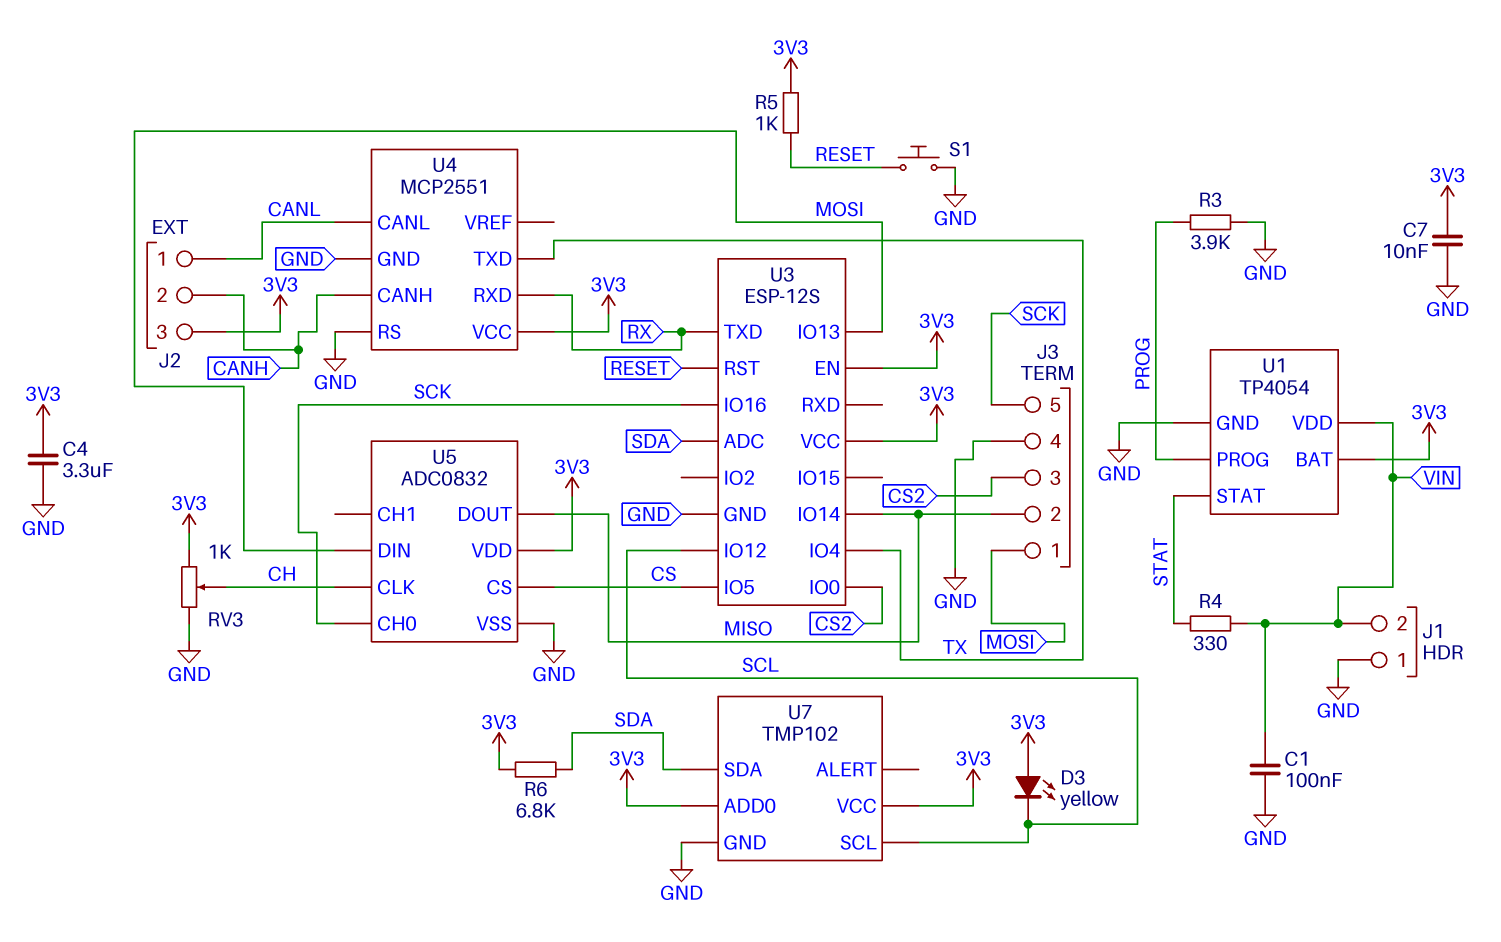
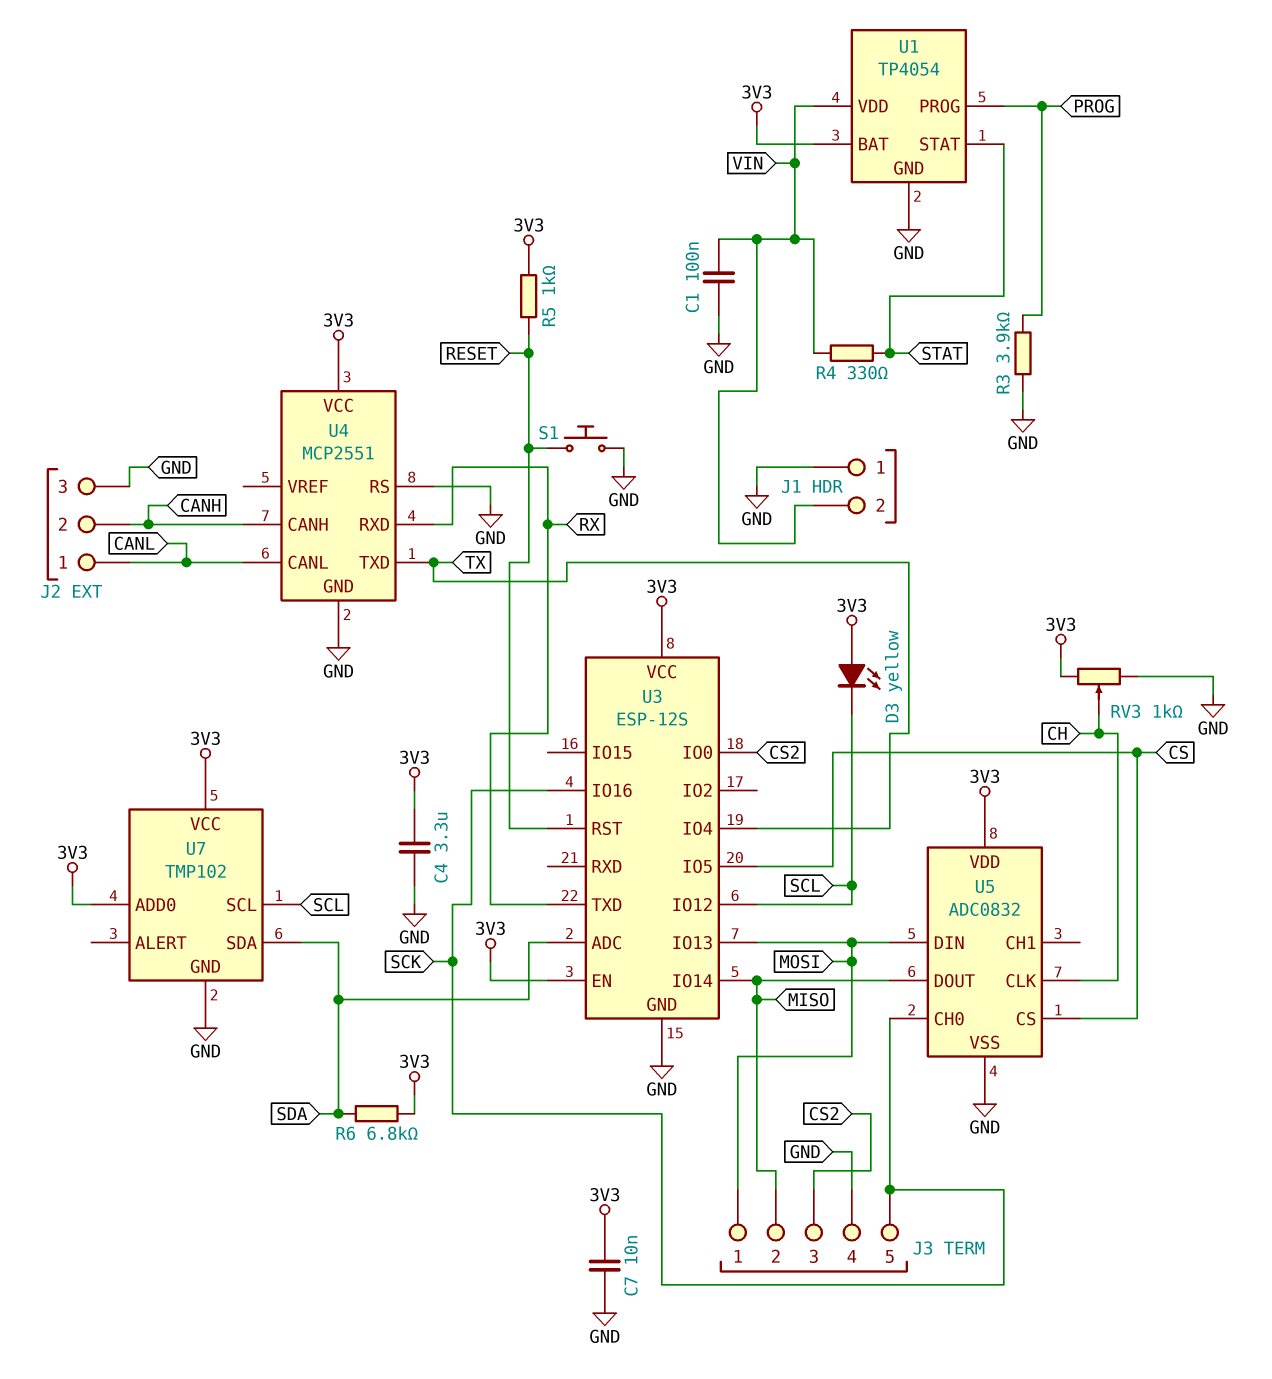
J2 pin 3: 3V3 -> GND

